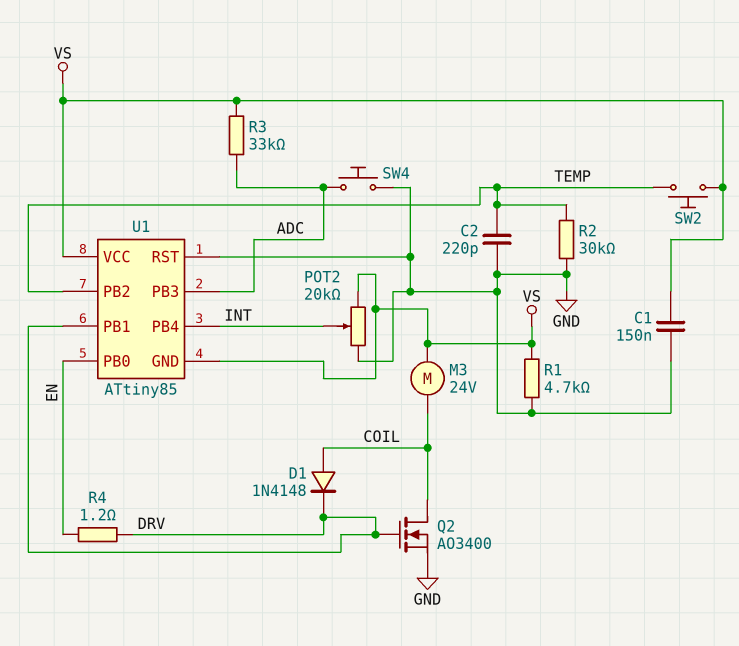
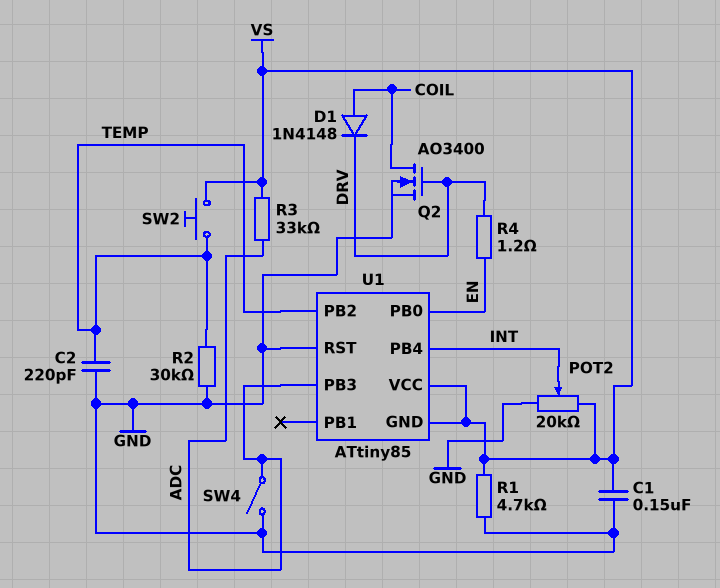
M3: motor 24V (COIL, VS) -> none
SW4: button (ADC, GND) -> switch (ADC, GND)
U1 pin PB1: DRV -> none

